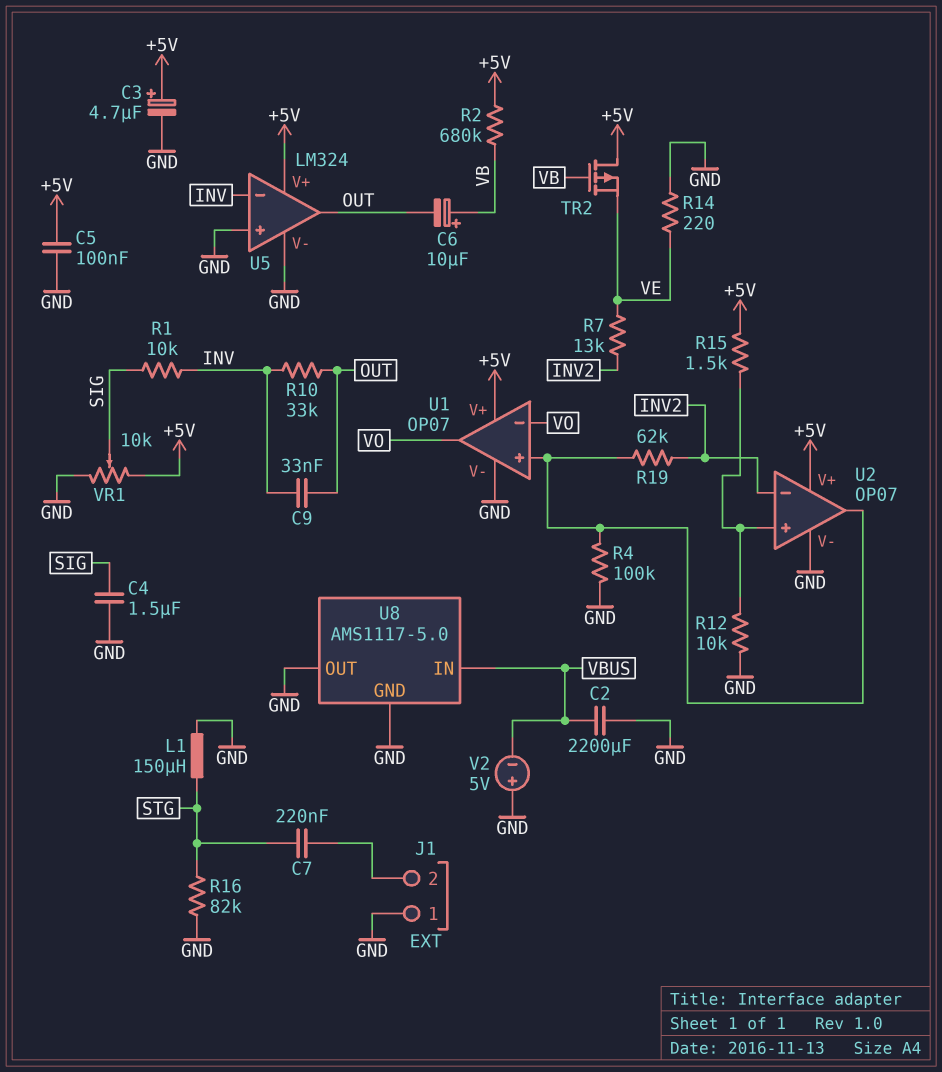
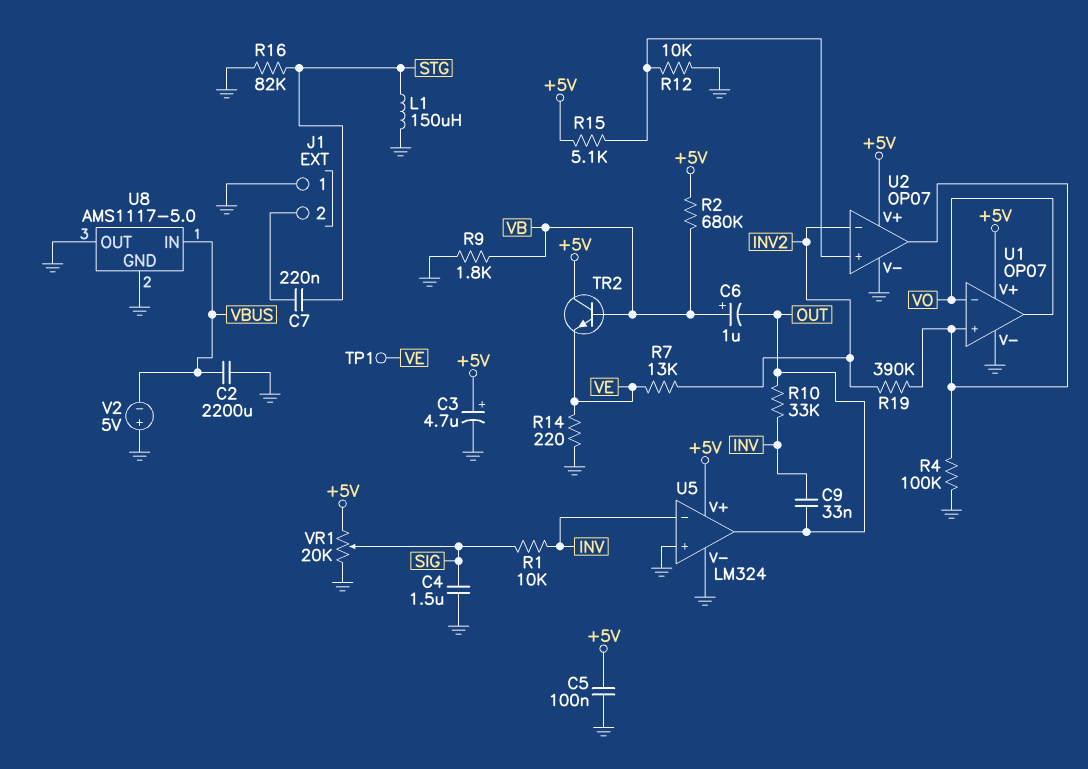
C6: 10uF (plus VB, minus OUT) -> 1uF (plus VB, minus OUT)
R9: none -> 1.8k (GND, VB)
R15: 1.5k (+5V, U2/in+) -> 5.1k (+5V, U2/in+)
R19: 62k (INV2, U1/in+) -> 390k (INV2, U1/in+)
TP1: none -> test point (VE)
TR2: PMOS (G VB, D +5V, S VE) -> NPN (B VB, C +5V, E VE)
VR1: 10k (+5V, GND, wiper SIG) -> 20k (+5V, GND, wiper SIG)

